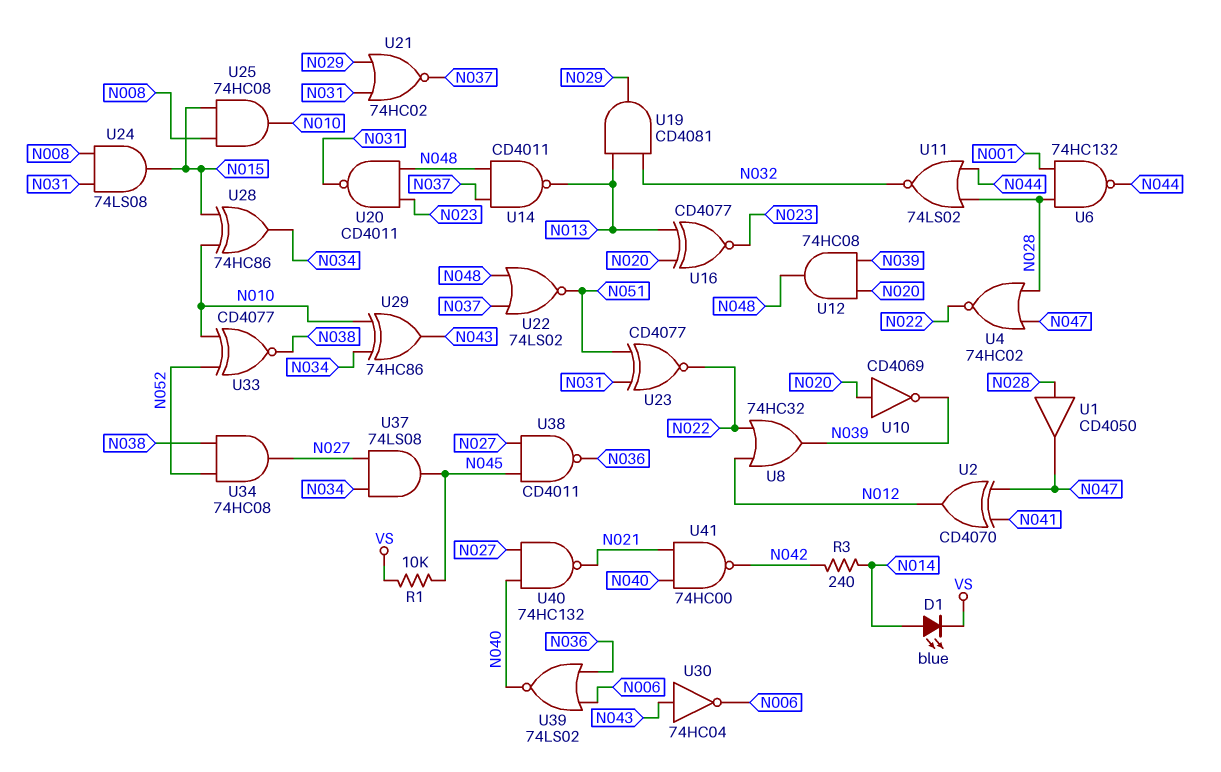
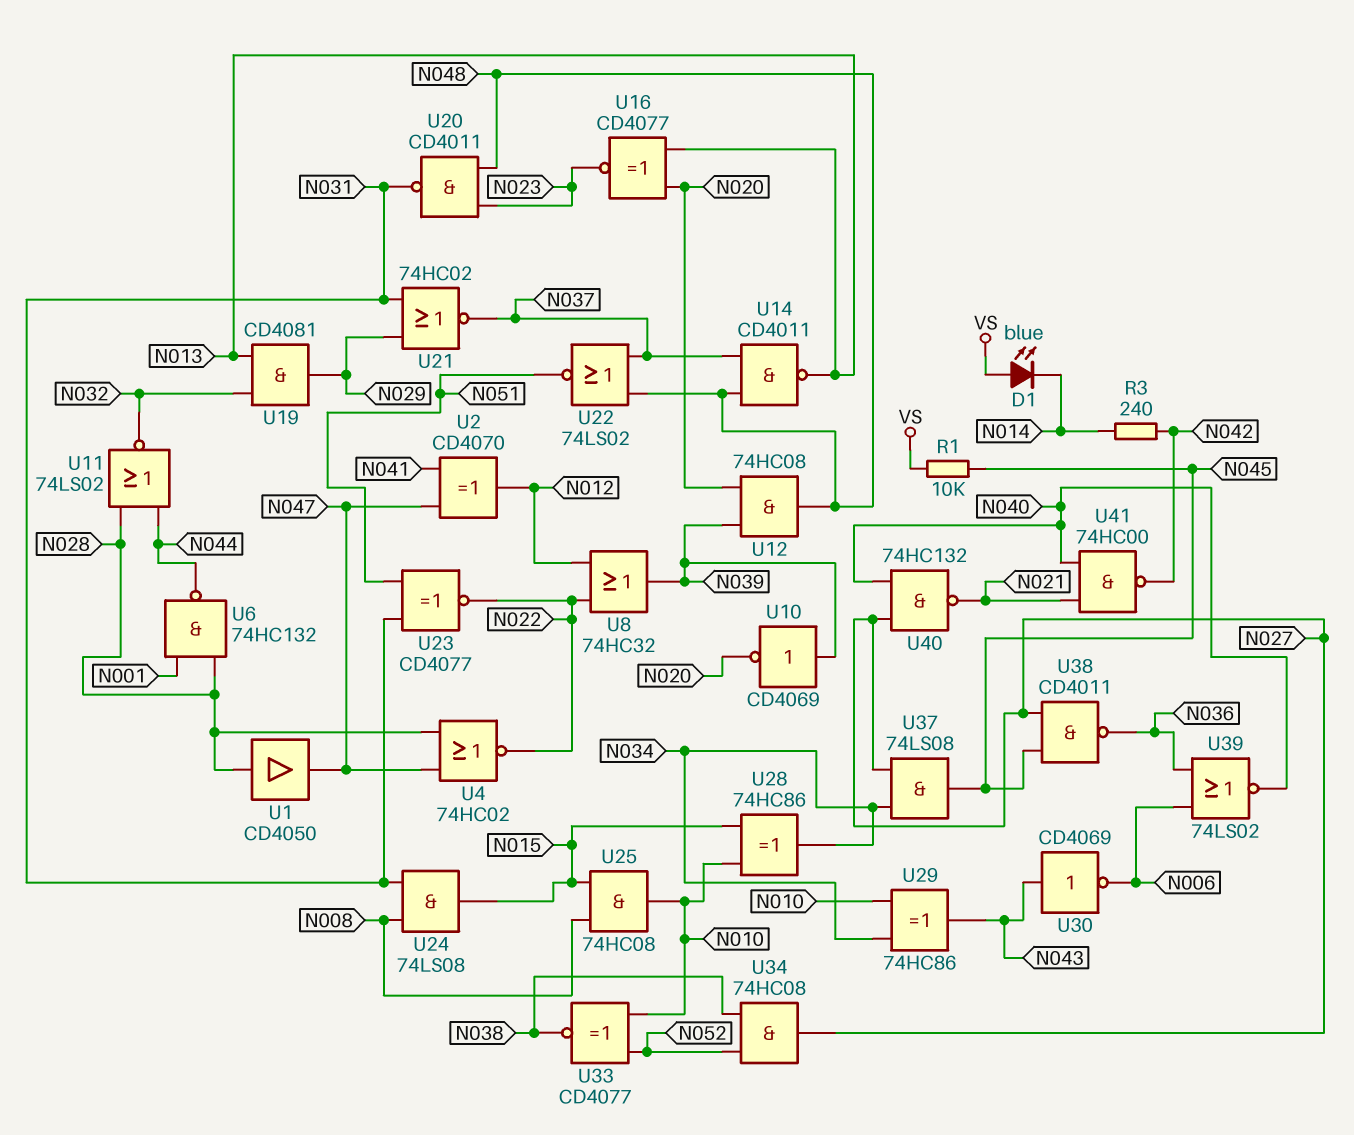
D1: LED blue (A N014, K VS) -> LED blue (A VS, K N014)
U10: NOT CD4069 (in N020, out N039) -> NOT CD4069 (in N039, out N020)
U30: NOT 74HC04 (in N043, out N006) -> NOT CD4069 (in N043, out N006)

